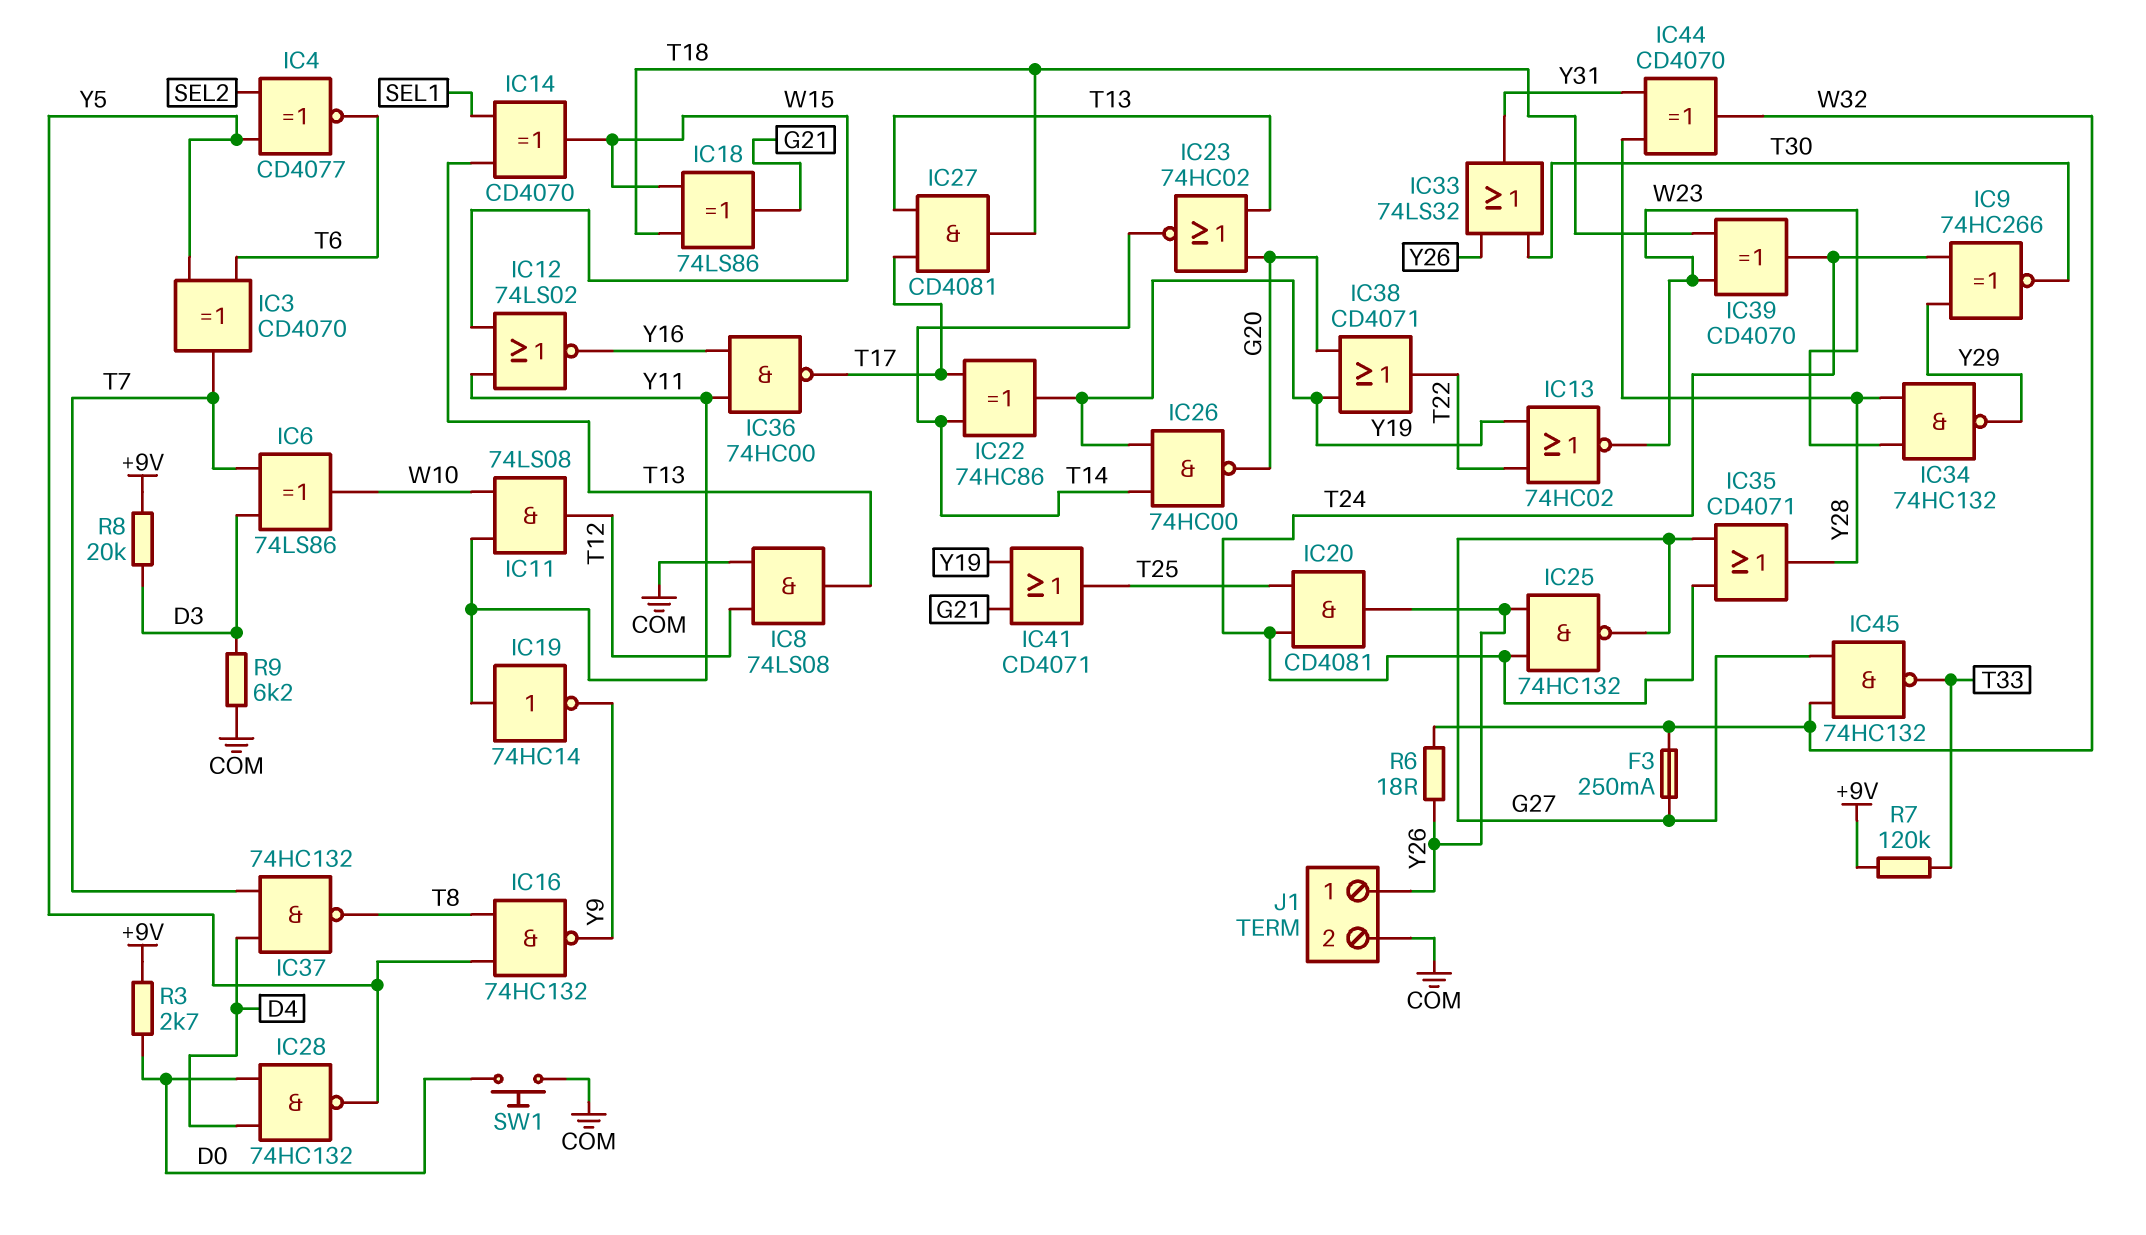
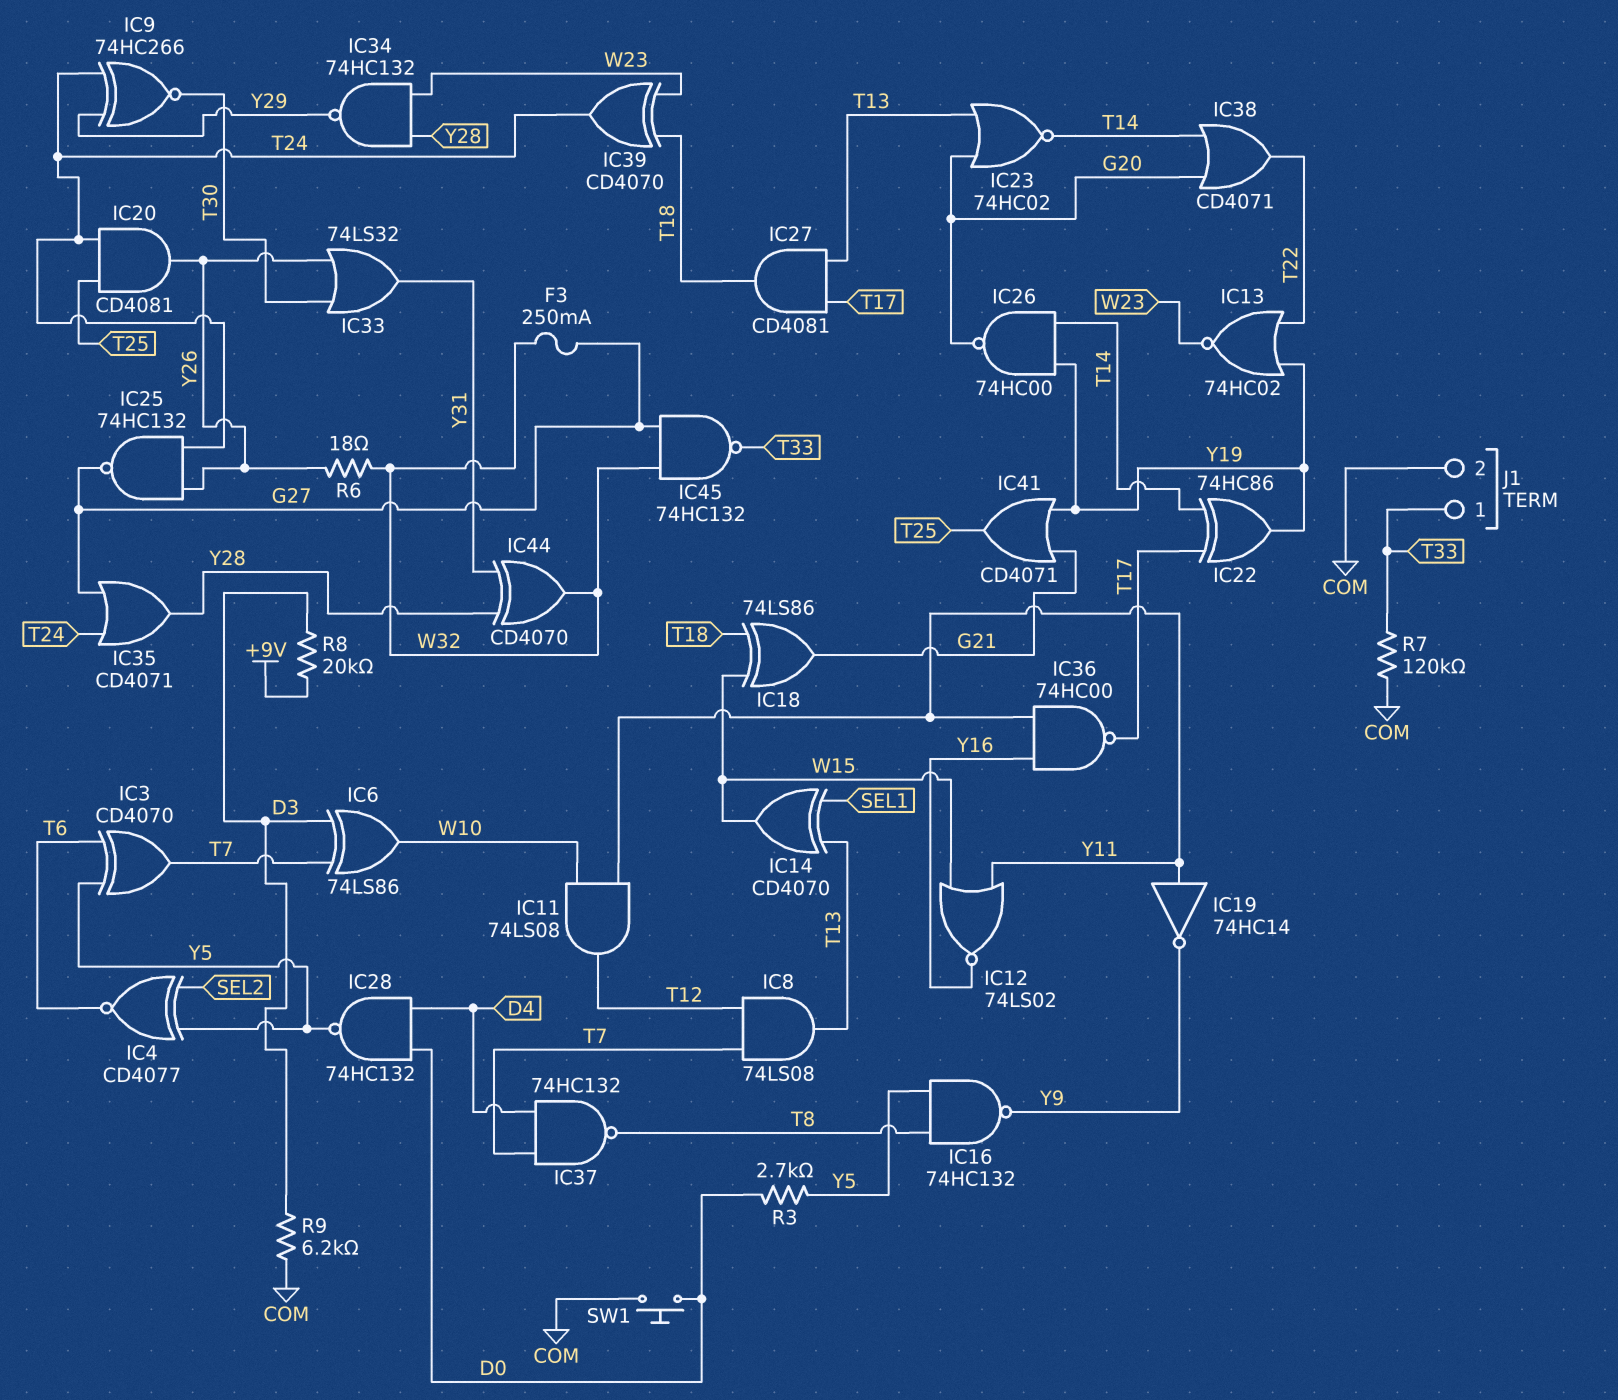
IC8: AND 74LS08 (in COM, in T12, out T13) -> AND 74LS08 (in T7, in T12, out T13)
IC38: OR CD4071 (in G20, in Y19, out T22) -> OR CD4071 (in G20, in T14, out T22)
J1 pin 1: Y26 -> T33
R3: 2.7k (+9V, D0) -> 2.7k (D0, Y5)
R7: 120k (+9V, T33) -> 120k (COM, T33)

